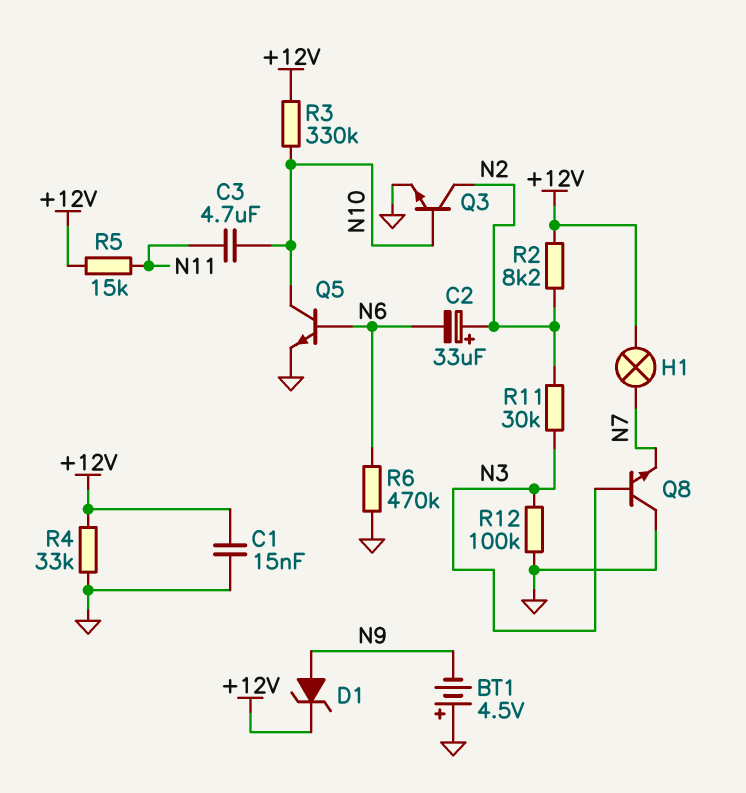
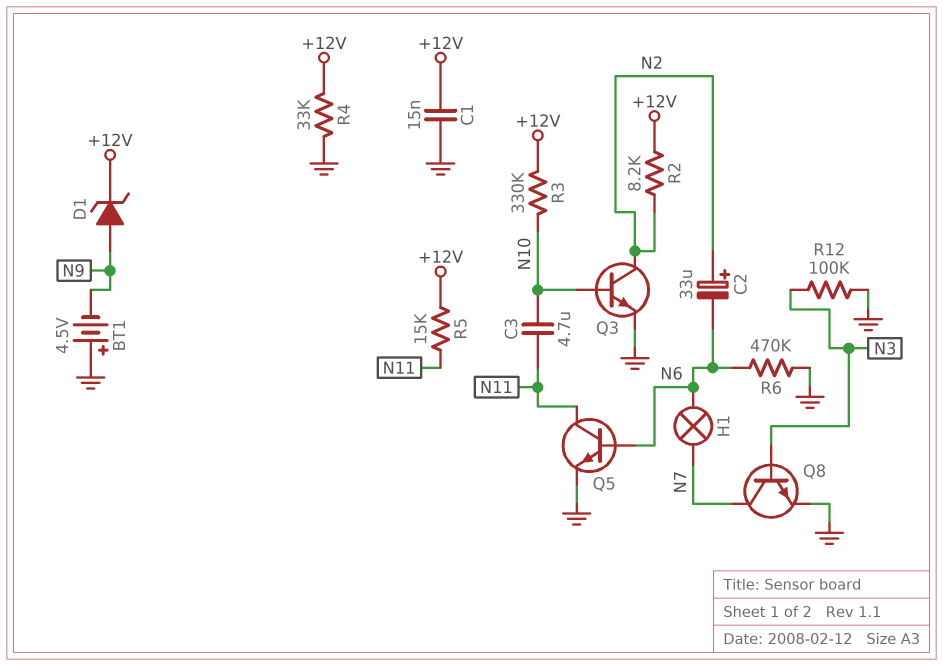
H1: lamp (+12V, N7) -> lamp (N6, N7)
Q5: NPN (B N6, C N10, E GND) -> NPN (B N6, C N11, E GND)
Q8: NPN (B N3, C GND, E N7) -> NPN (B N3, C N7, E GND)
R11: 30k (N2, N3) -> none

